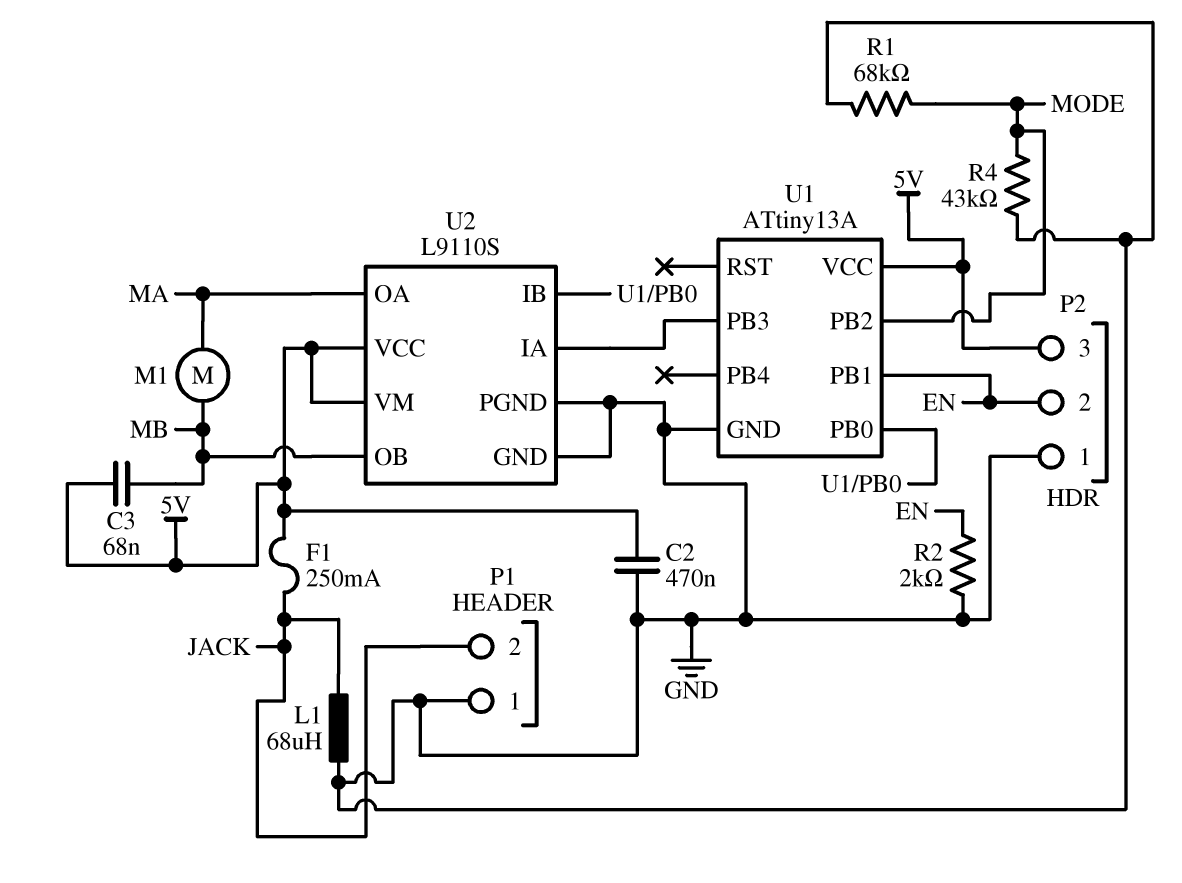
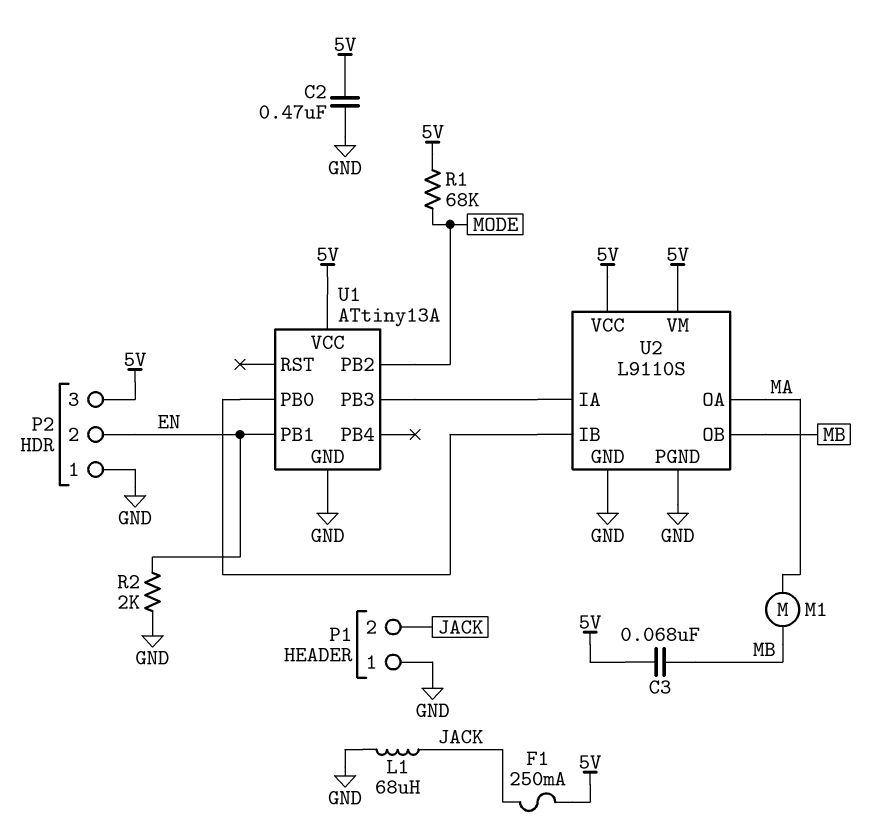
R1: 68k (GND, MODE) -> 68k (5V, MODE)
R4: 43k (GND, MODE) -> none

